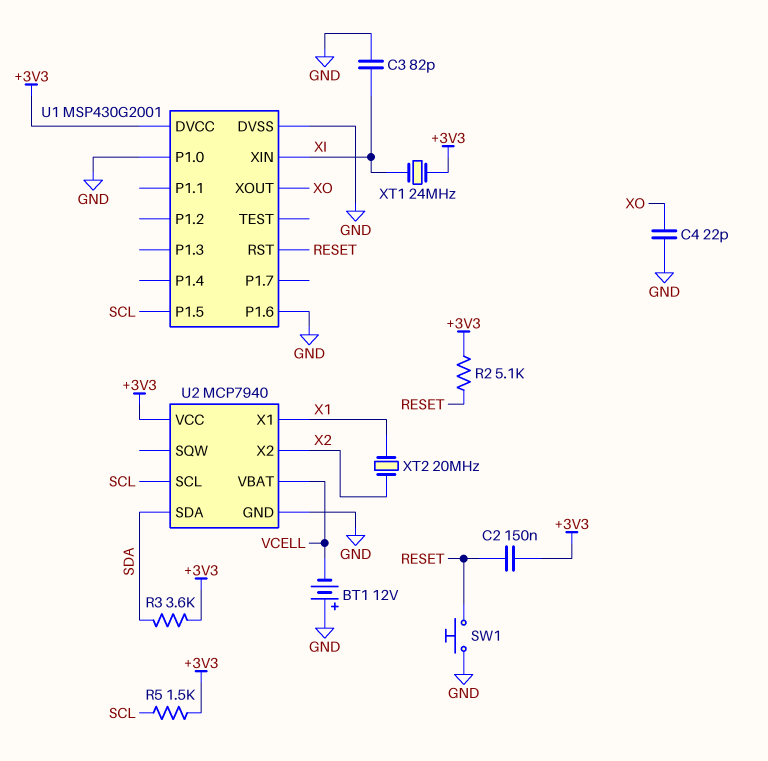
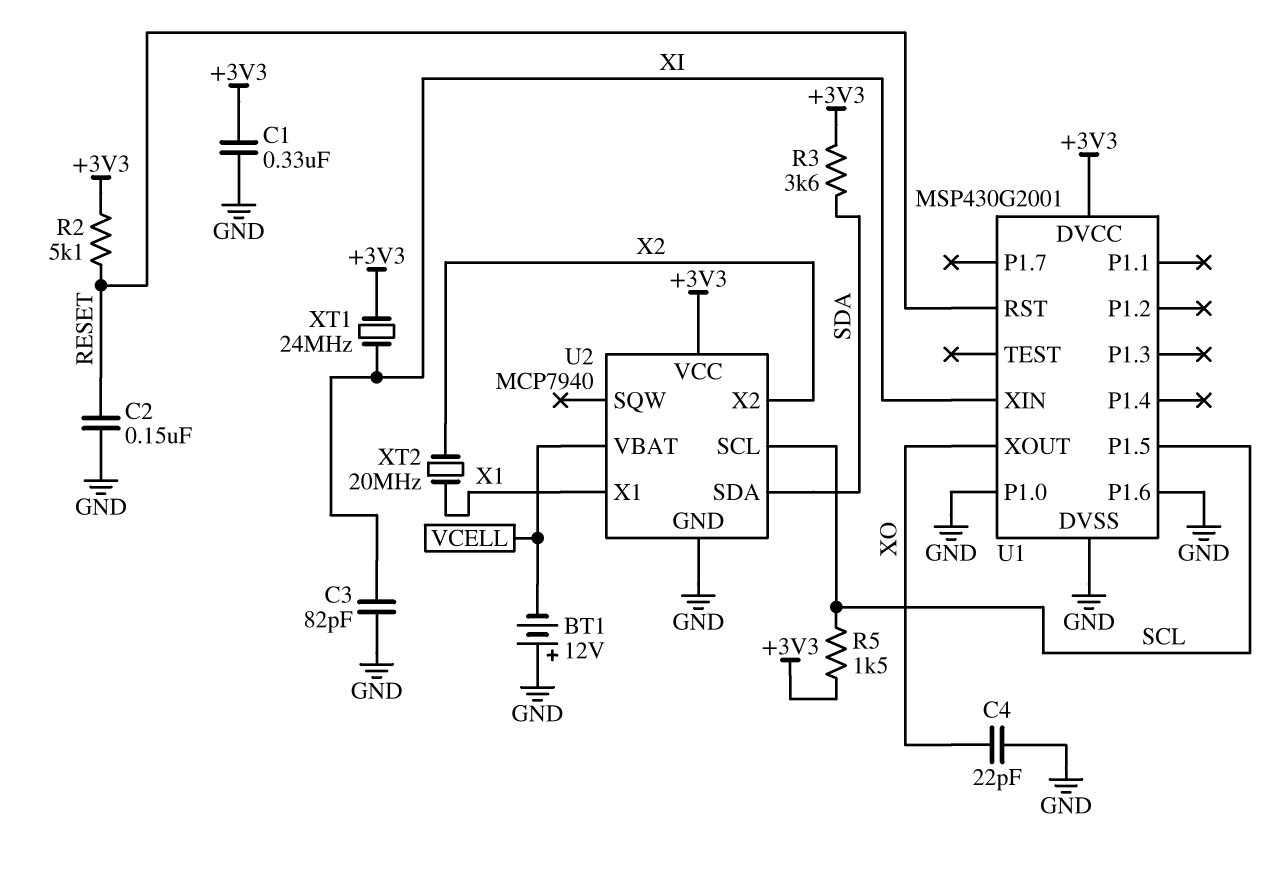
C1: none -> 330nF (+3V3, GND)
C2: 150nF (+3V3, RESET) -> 150nF (GND, RESET)
SW1: button (GND, RESET) -> none

